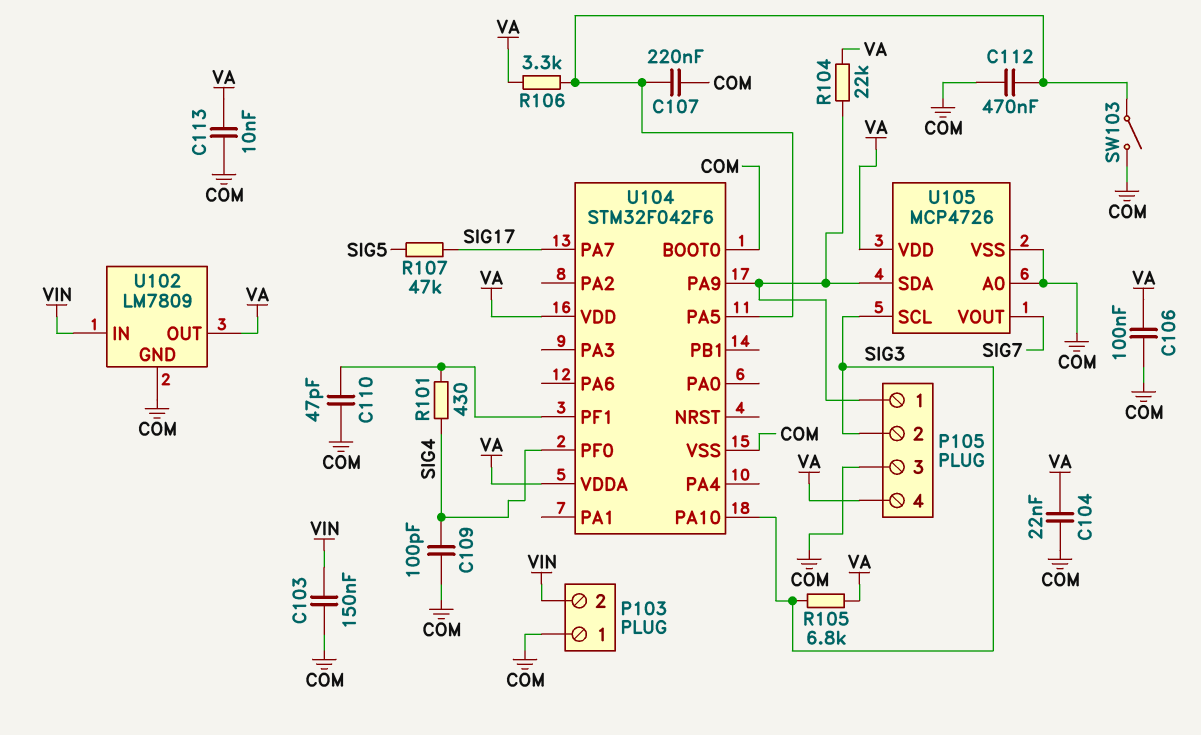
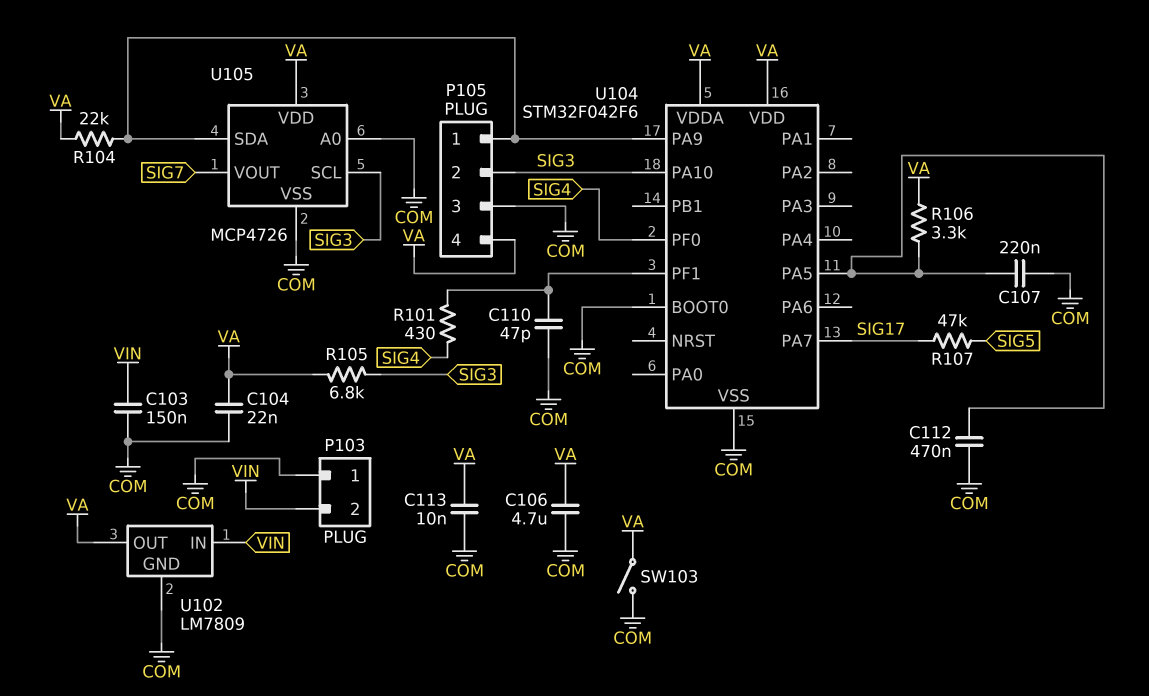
C106: 100nF (COM, VA) -> 4.7uF (COM, VA)
C109: 100pF (COM, SIG4) -> none
SW103: switch (COM, U104/PA5) -> switch (COM, VA)

